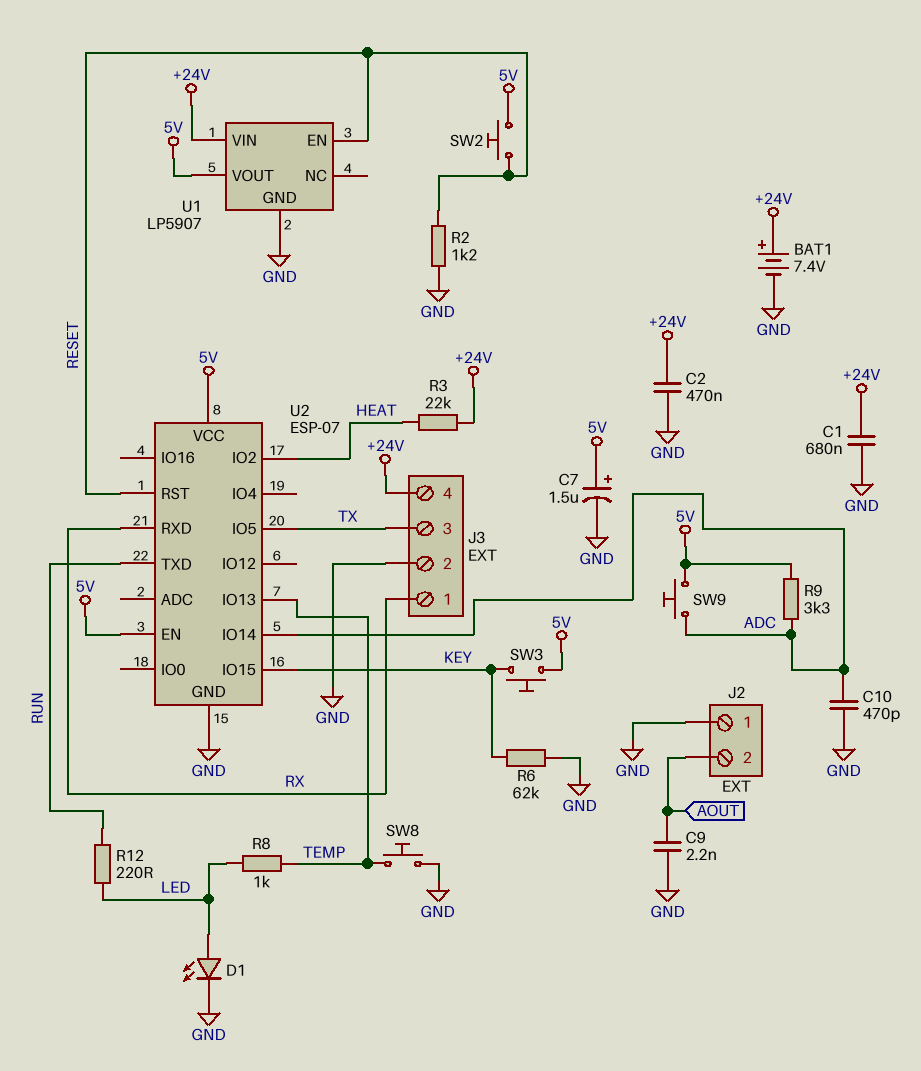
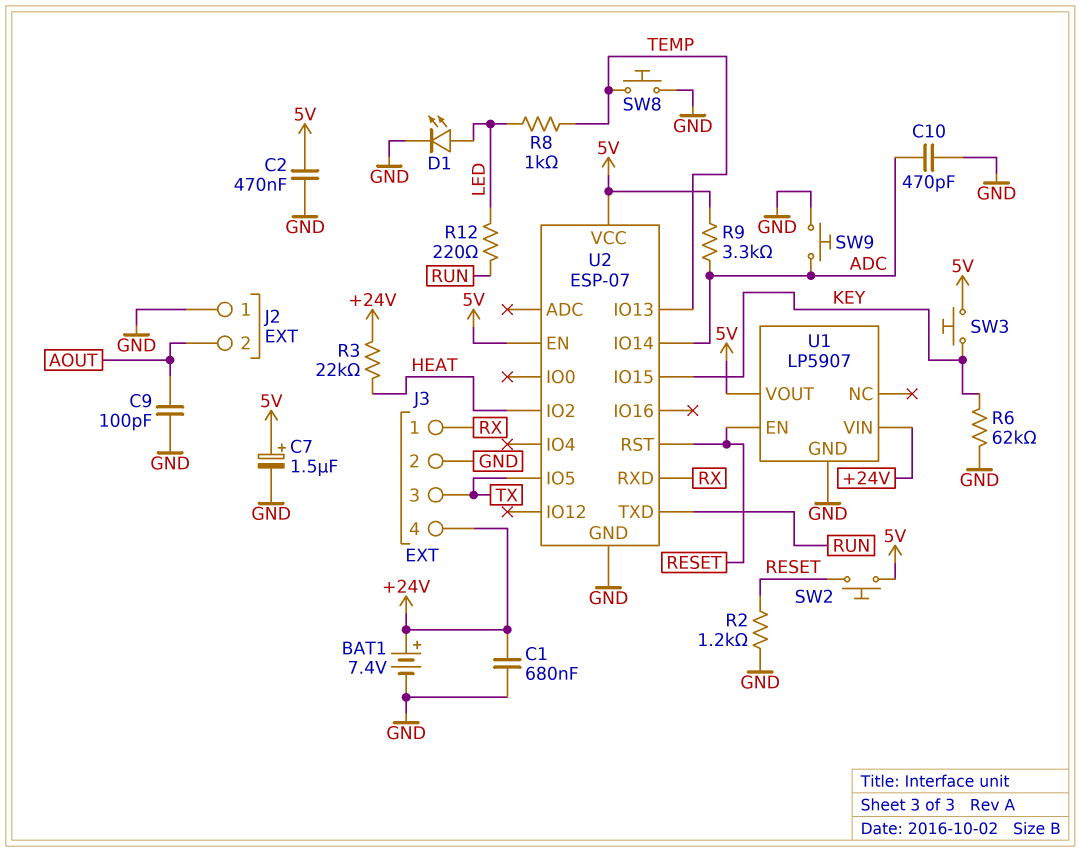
C2: 470nF (+24V, GND) -> 470nF (5V, GND)
C9: 2.2nF (AOUT, GND) -> 100pF (AOUT, GND)
SW9: button (5V, ADC) -> button (ADC, GND)

